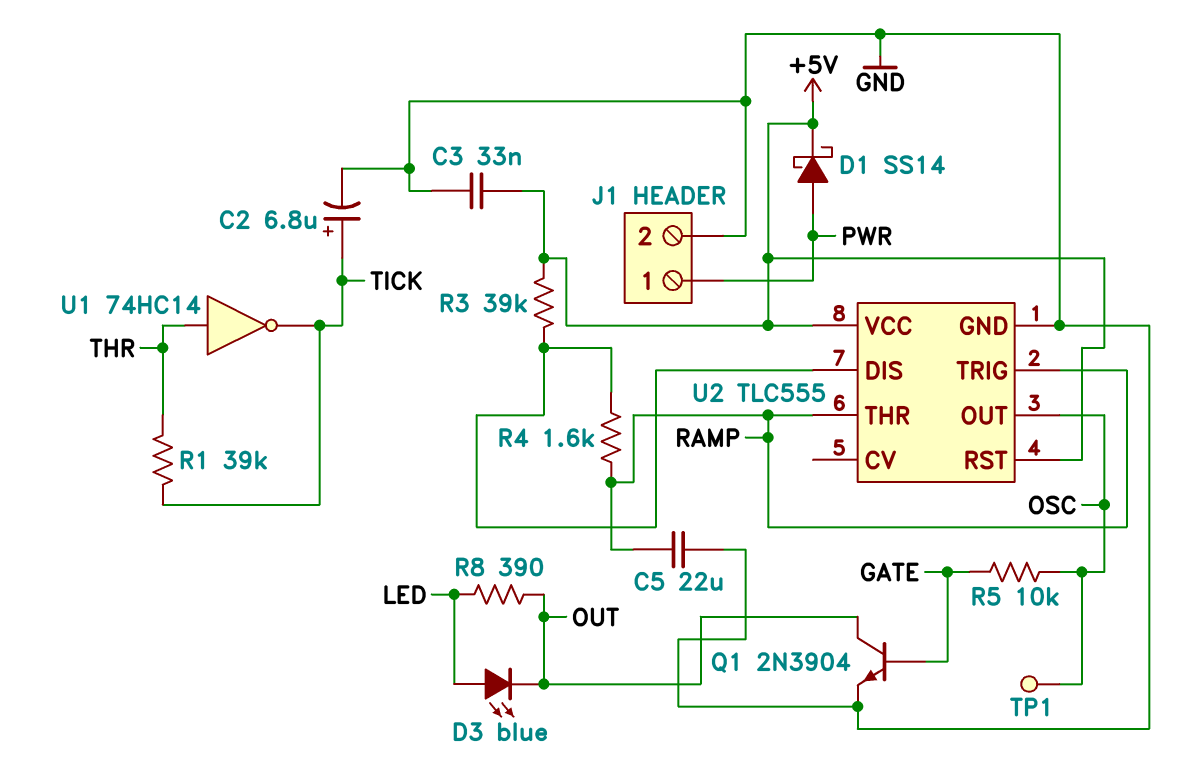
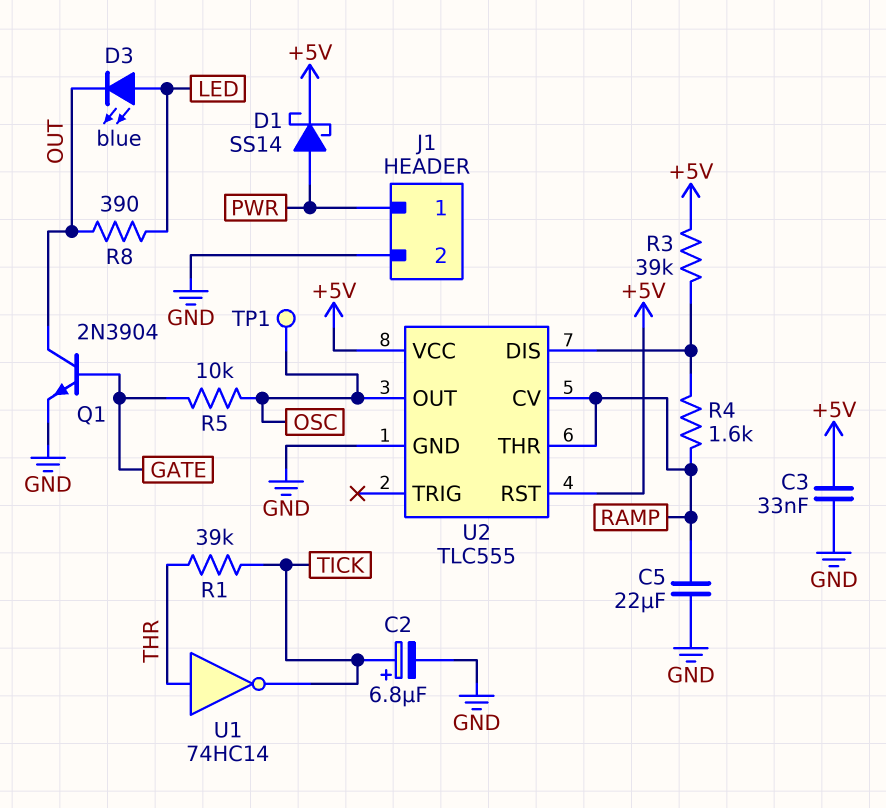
U2 pin CV: none -> RAMP
U2 pin TRIG: RAMP -> none

